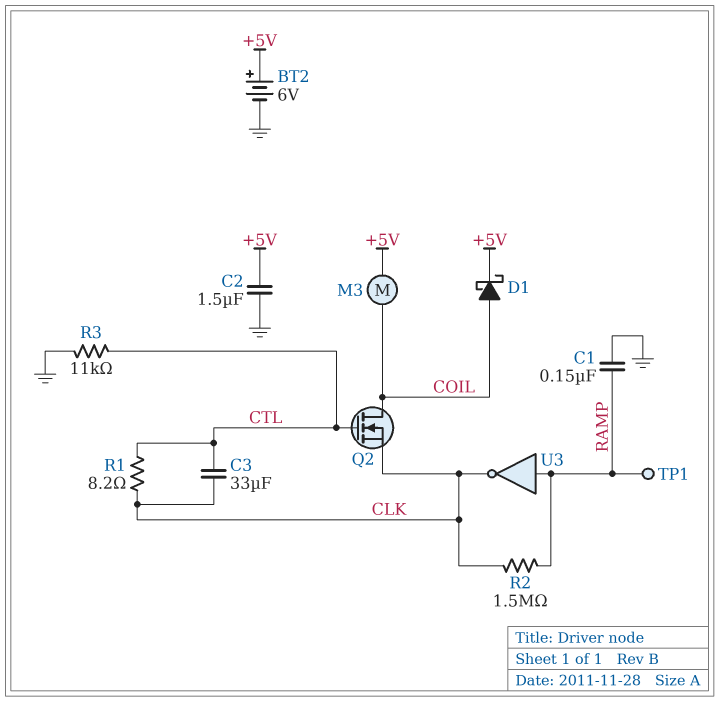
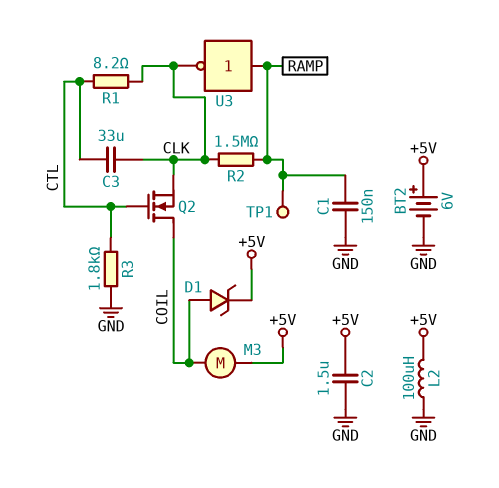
D1: schottky (A COIL, K +5V) -> zener (A COIL, K +5V)
L2: none -> 100uH (+5V, GND)
R3: 11k (CTL, GND) -> 1.8k (CTL, GND)

